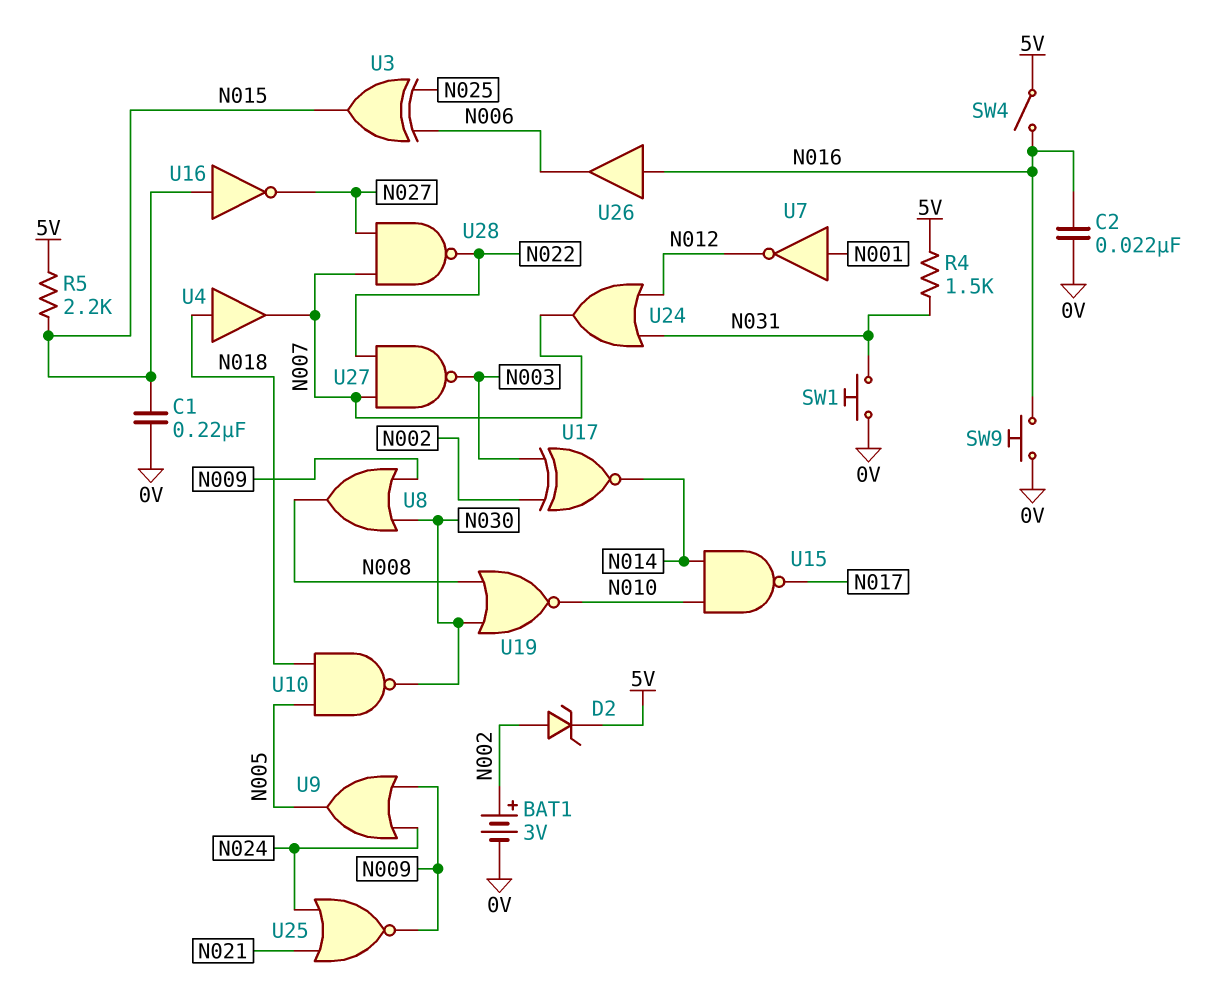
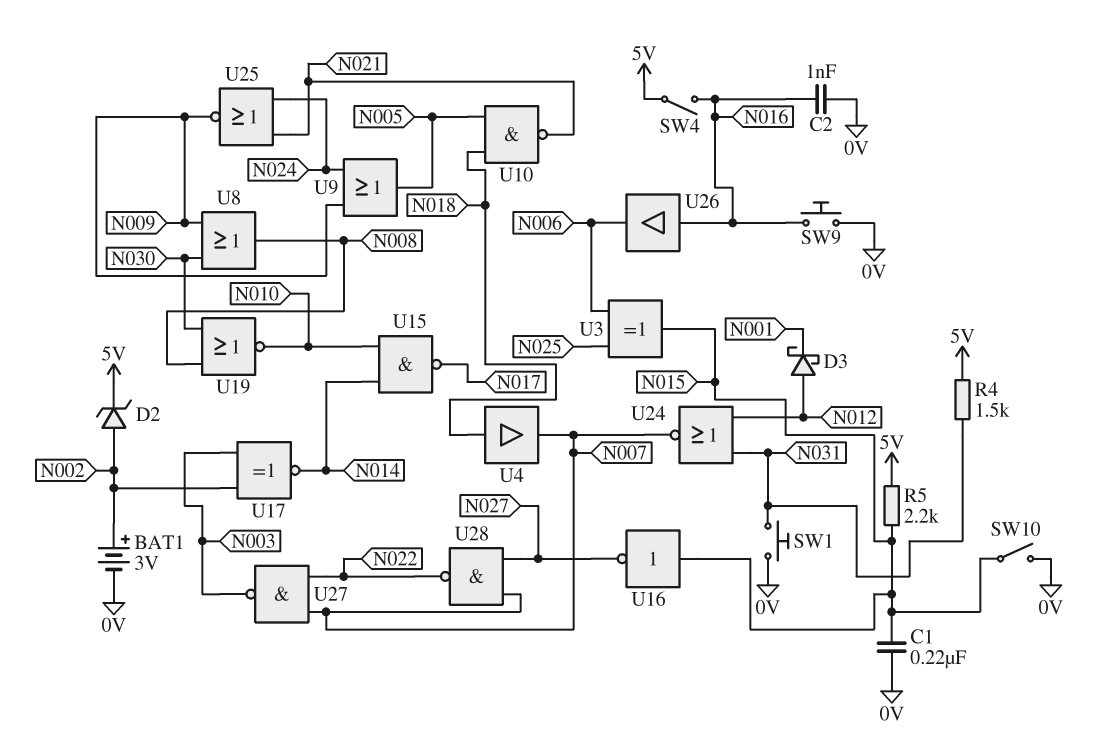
C2: 22nF (0V, N016) -> 1nF (0V, N016)
D3: none -> schottky (A N012, K N001)
SW10: none -> switch (0V, N015)
U7: NOT (in N001, out N012) -> none
U10: NAND (in N005, in N018, out N030) -> NAND (in N005, in N018, out N021)
U24: OR (in N012, in N031, out N007) -> NOR (in N012, in N031, out N007)

